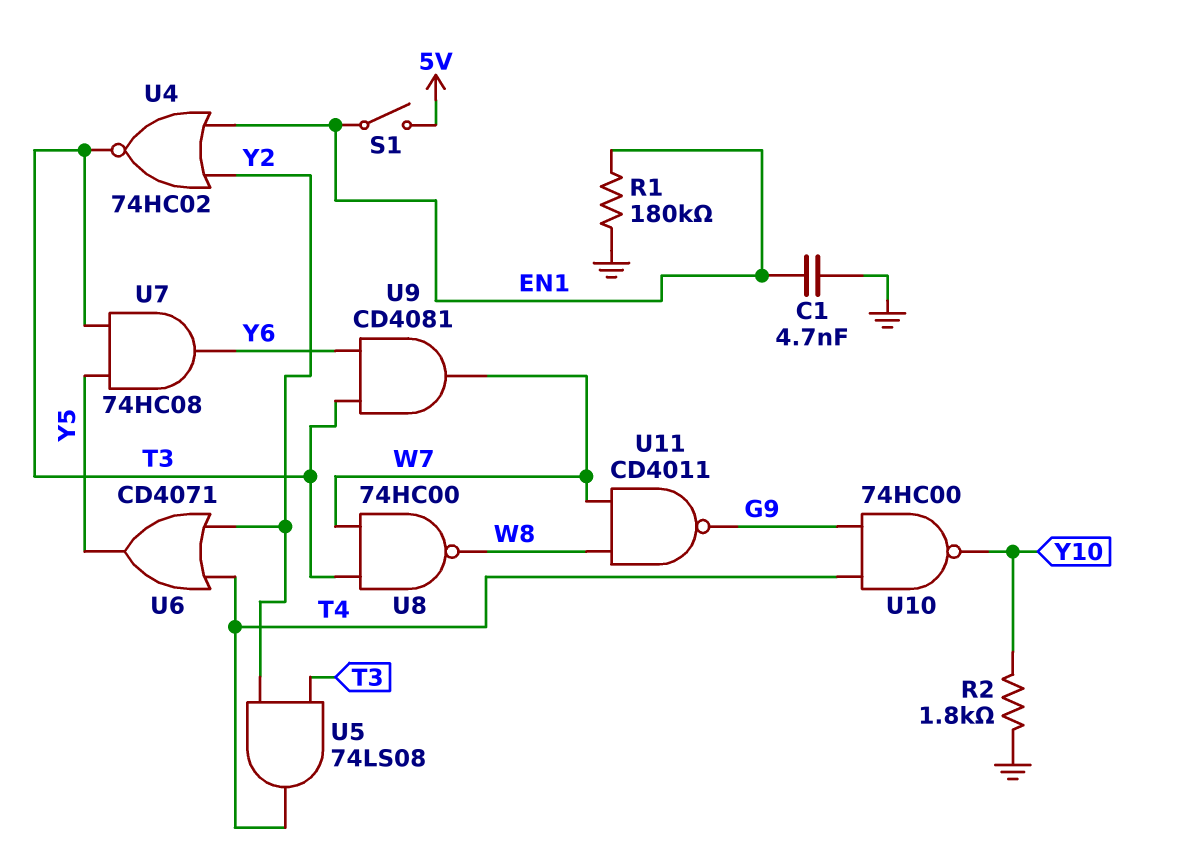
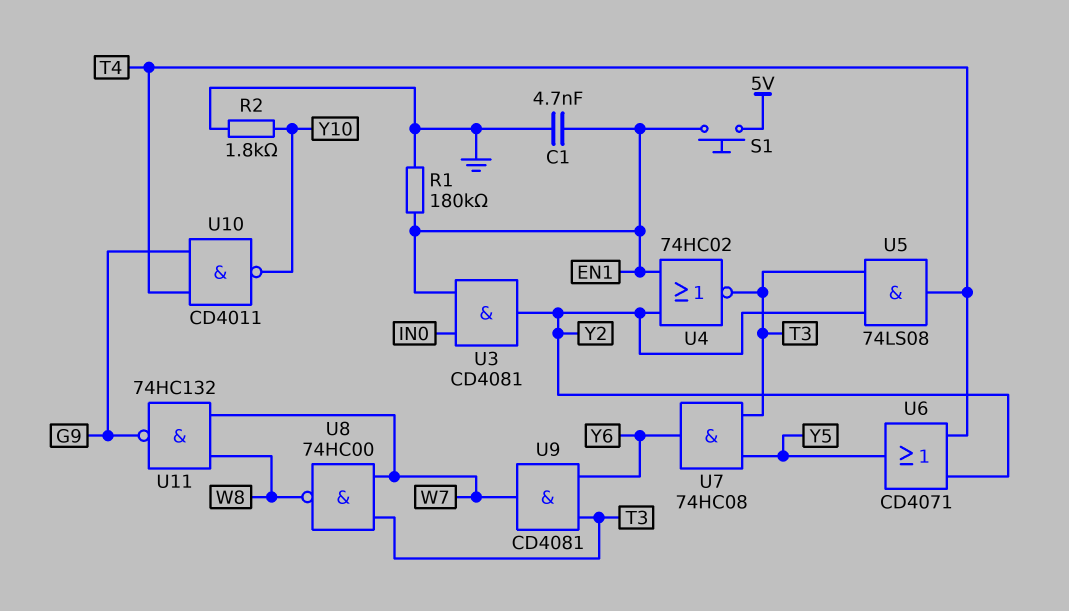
S1: switch (5V, EN1) -> button (5V, EN1)
U3: none -> AND CD4081 (in EN1, in IN0, out Y2)
U10: NAND 74HC00 (in G9, in T4, out Y10) -> NAND CD4011 (in G9, in T4, out Y10)
U11: NAND CD4011 (in W7, in W8, out G9) -> NAND 74HC132 (in W7, in W8, out G9)

